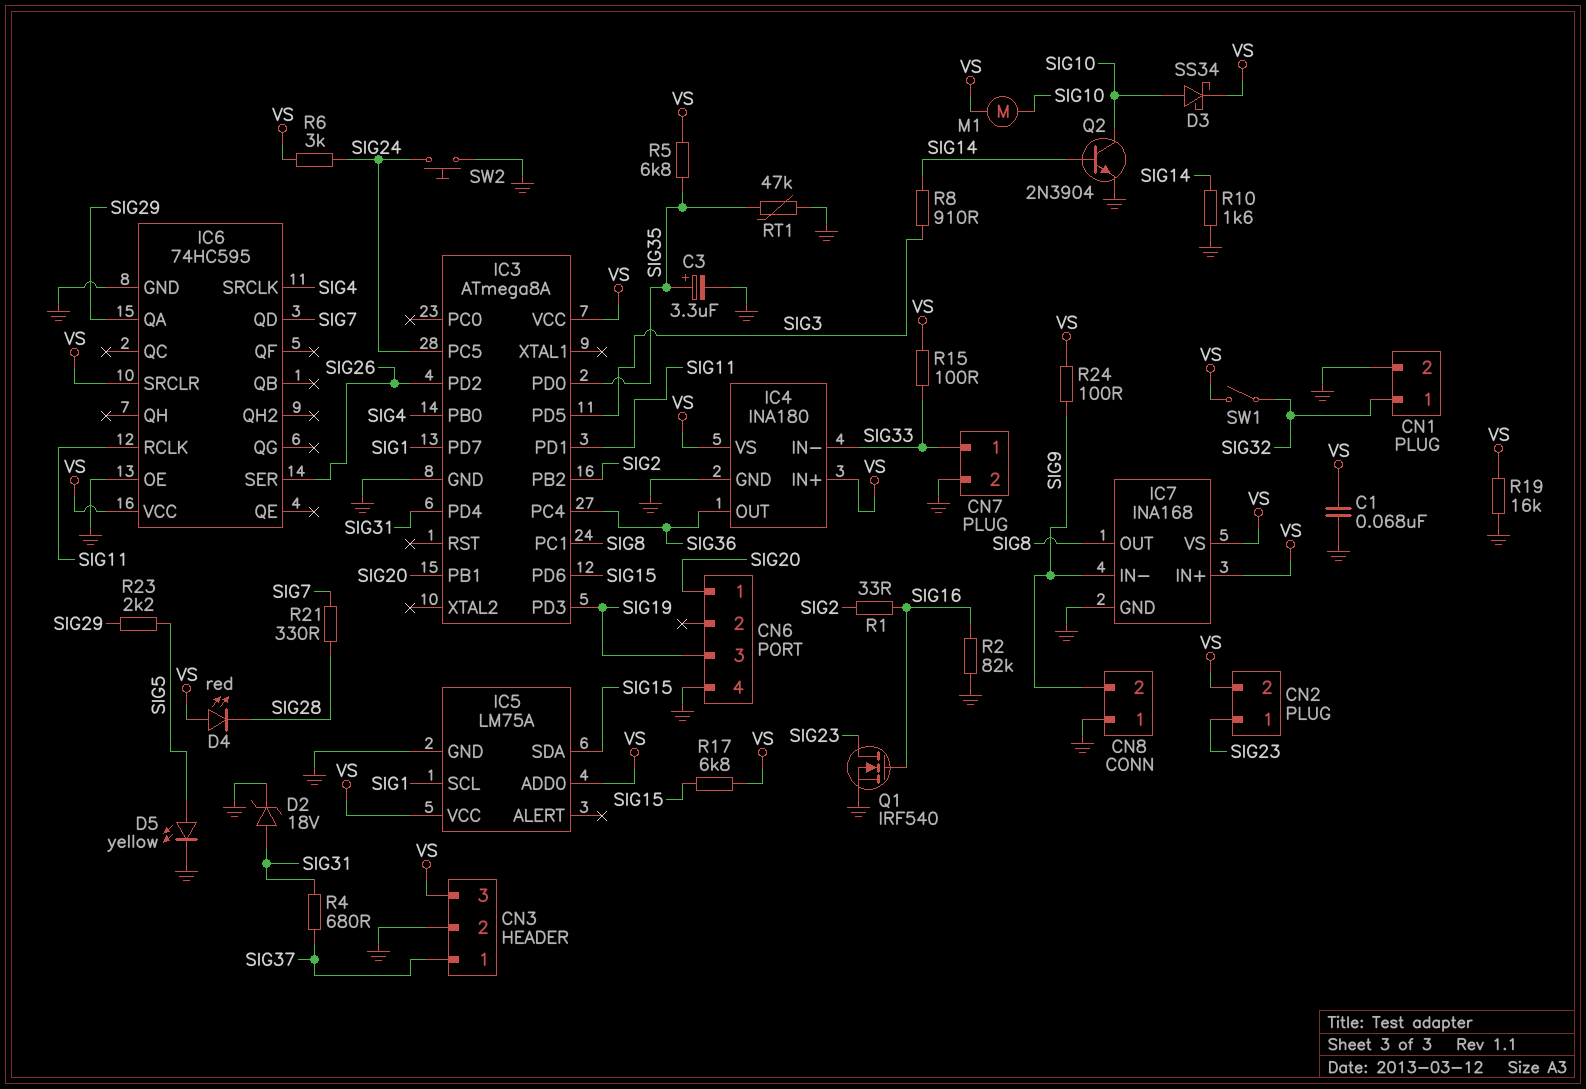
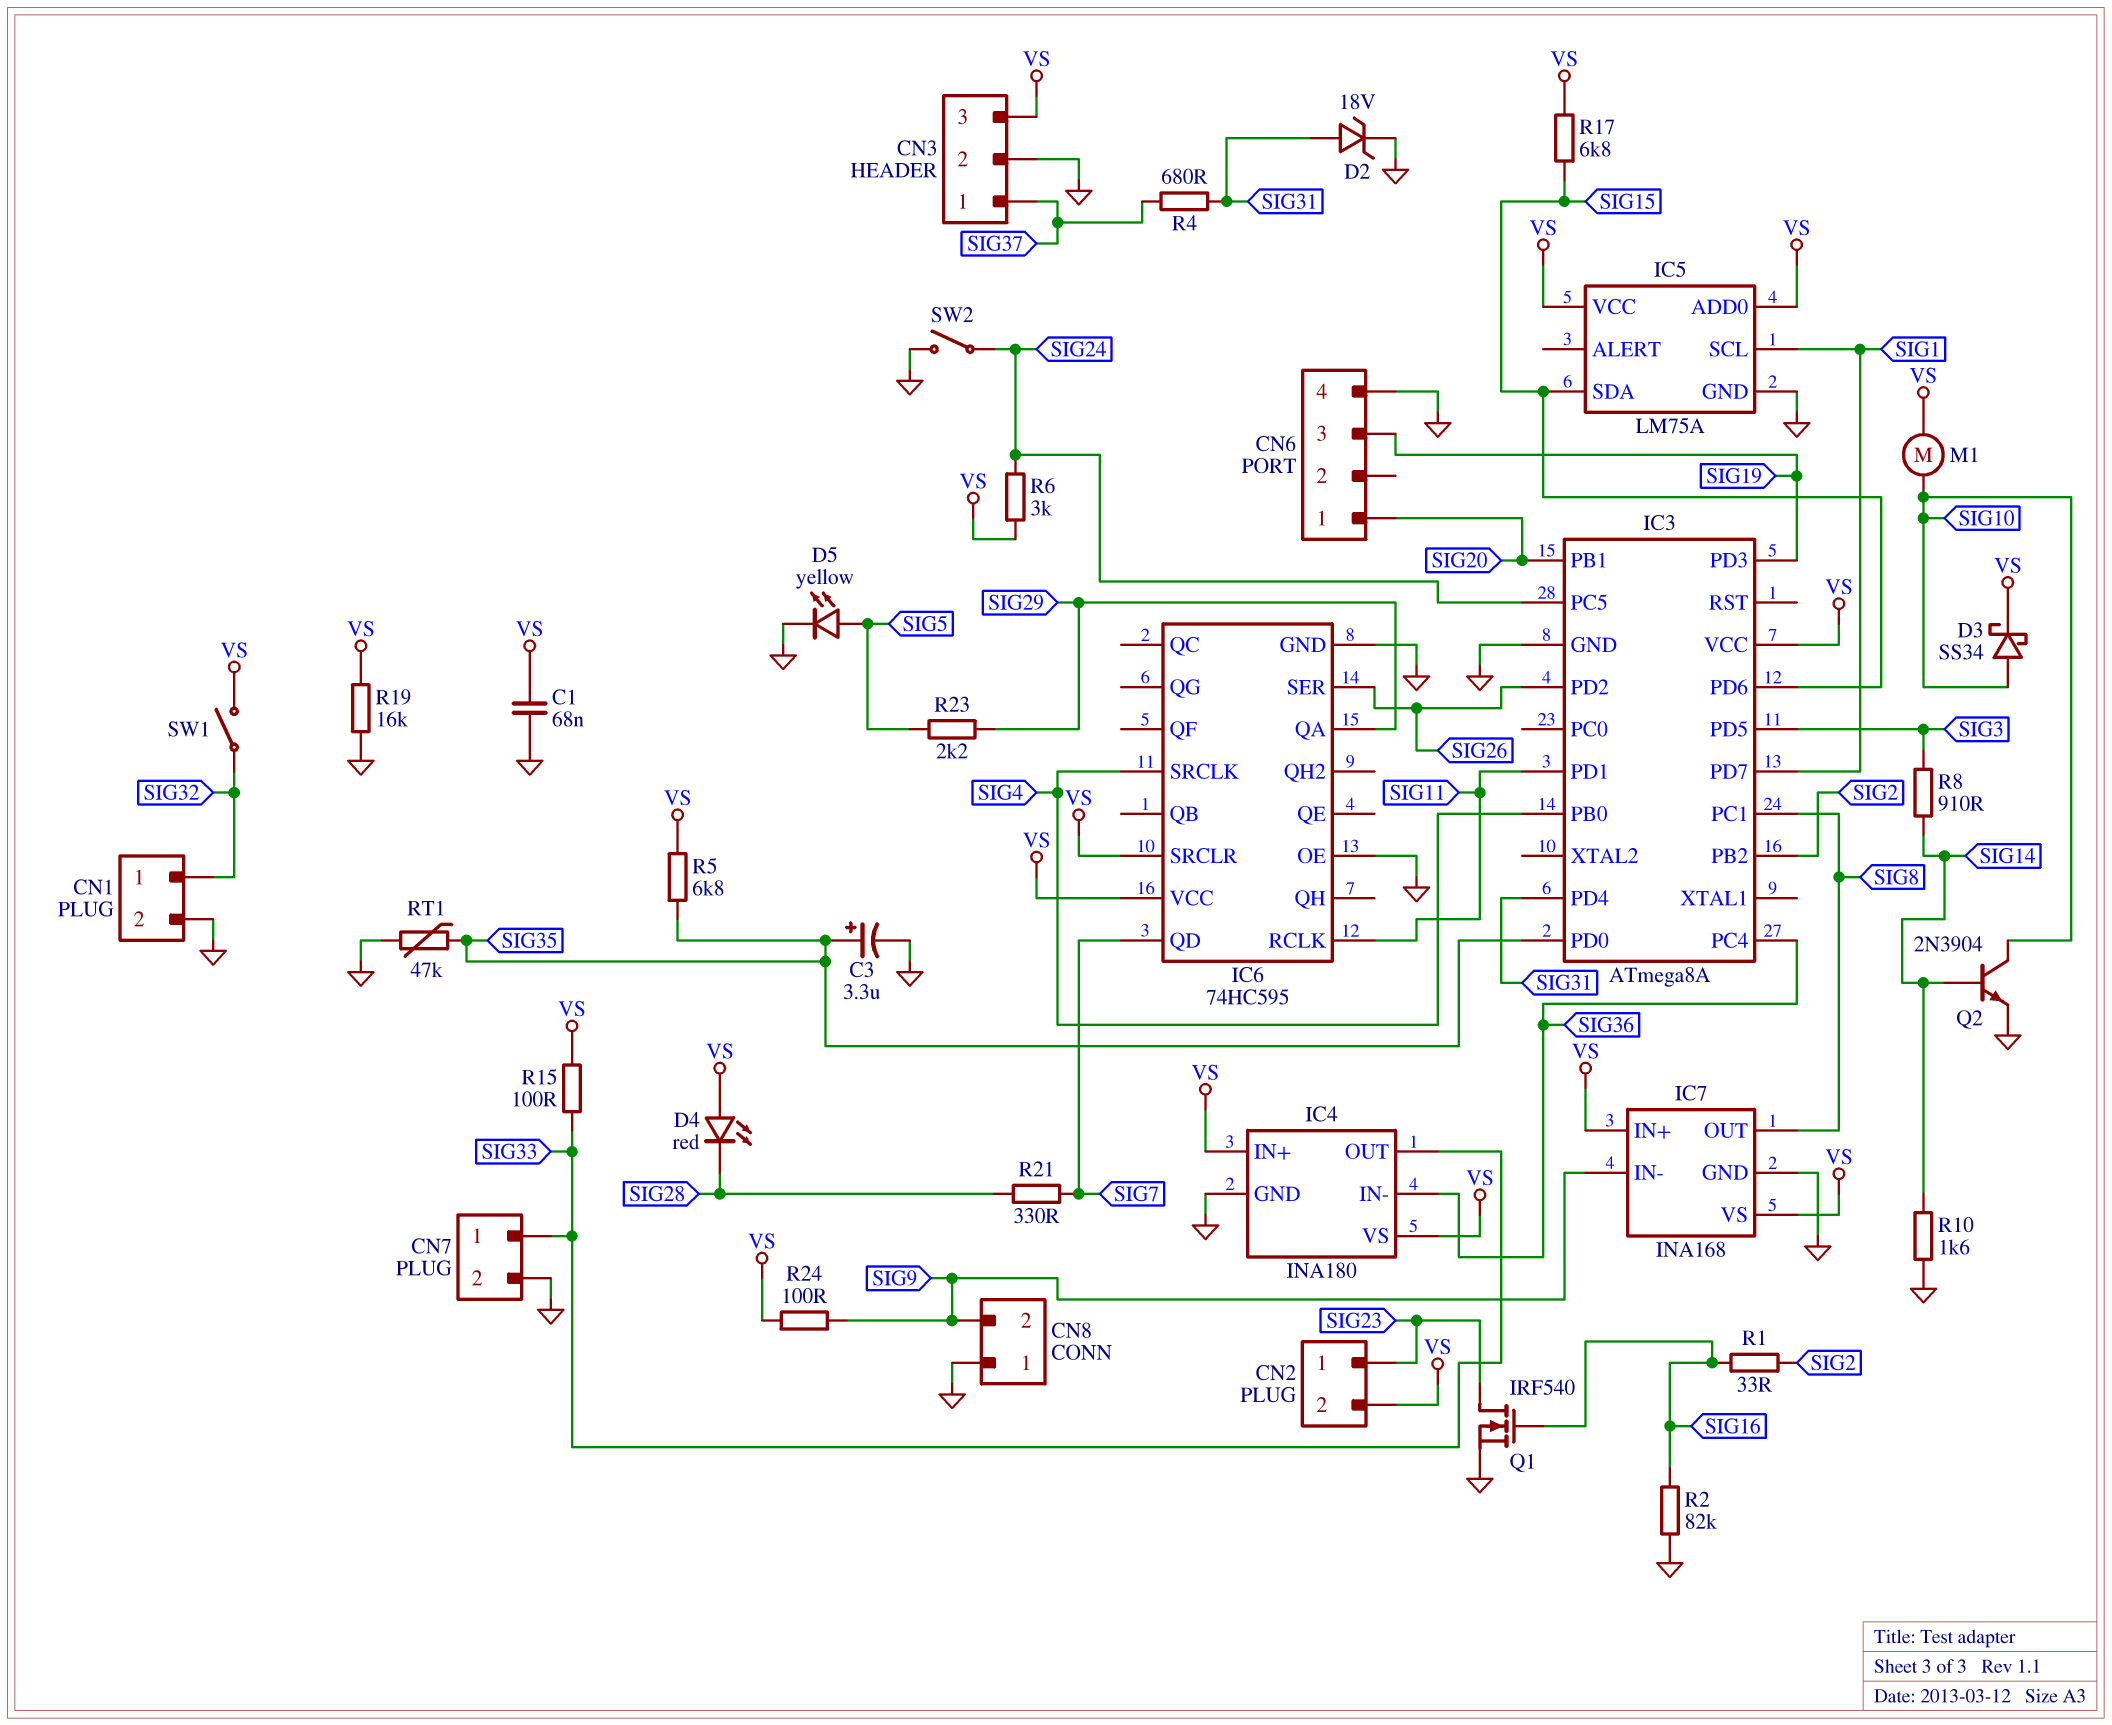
IC4 pin IN-: SIG33 -> SIG36
IC4 pin OUT: SIG36 -> SIG33
SW2: button (GND, SIG24) -> switch (GND, SIG24)

